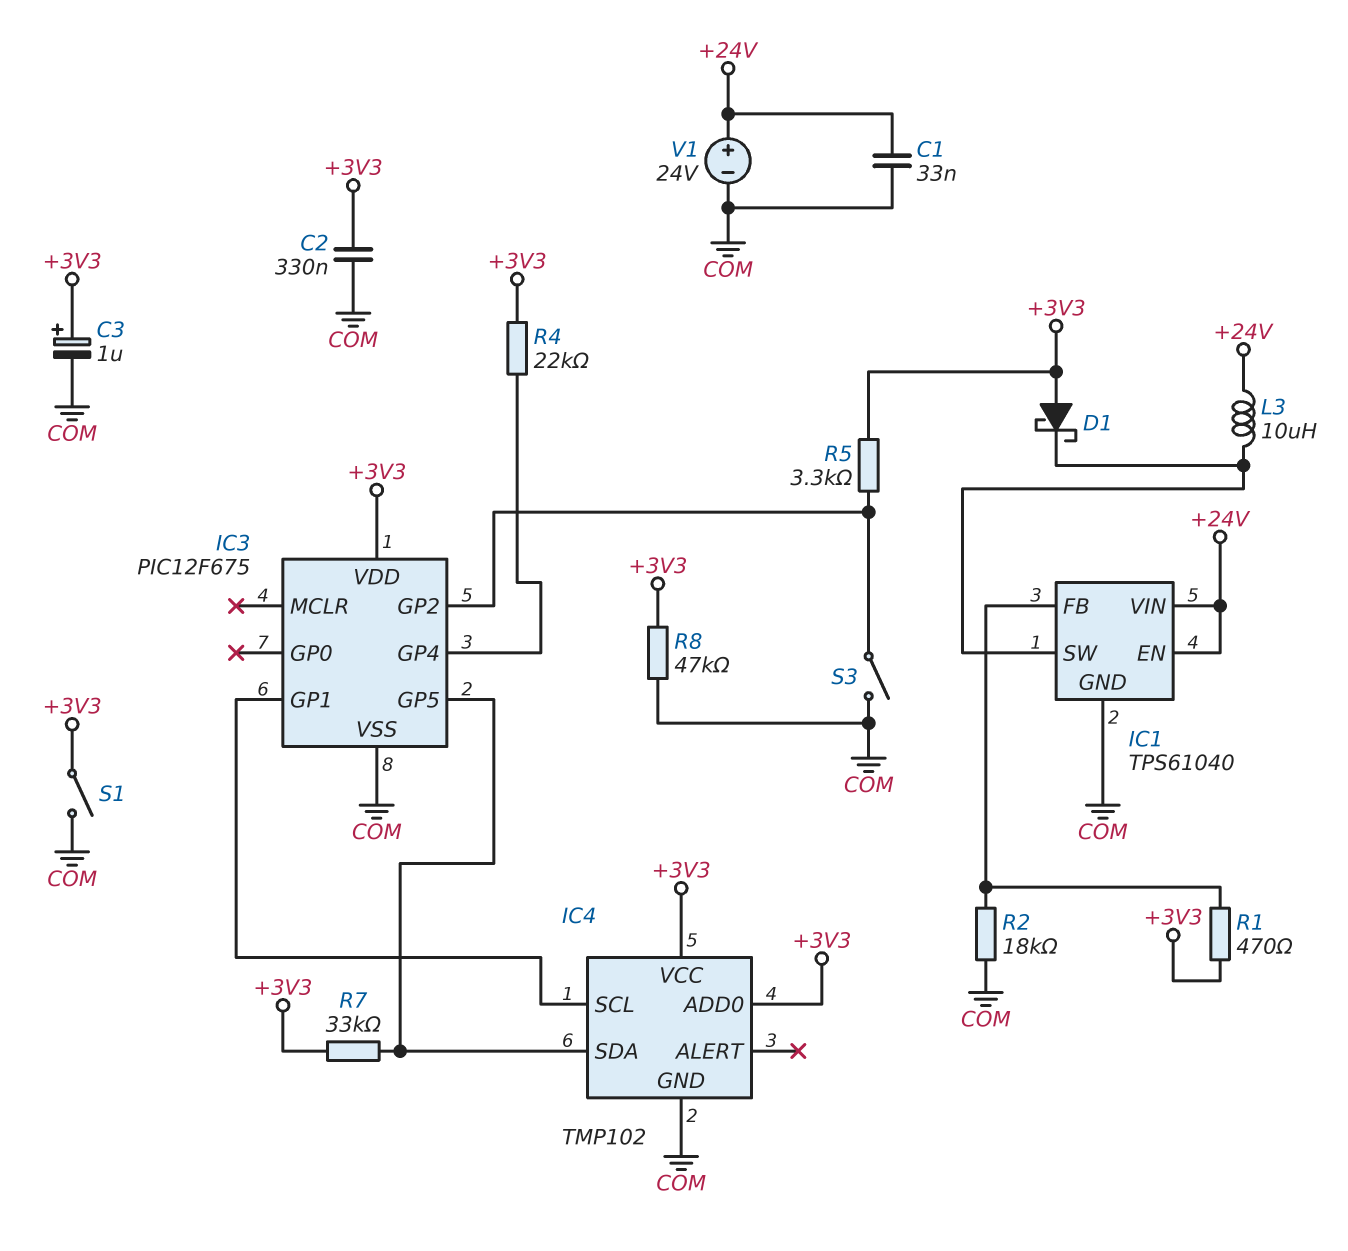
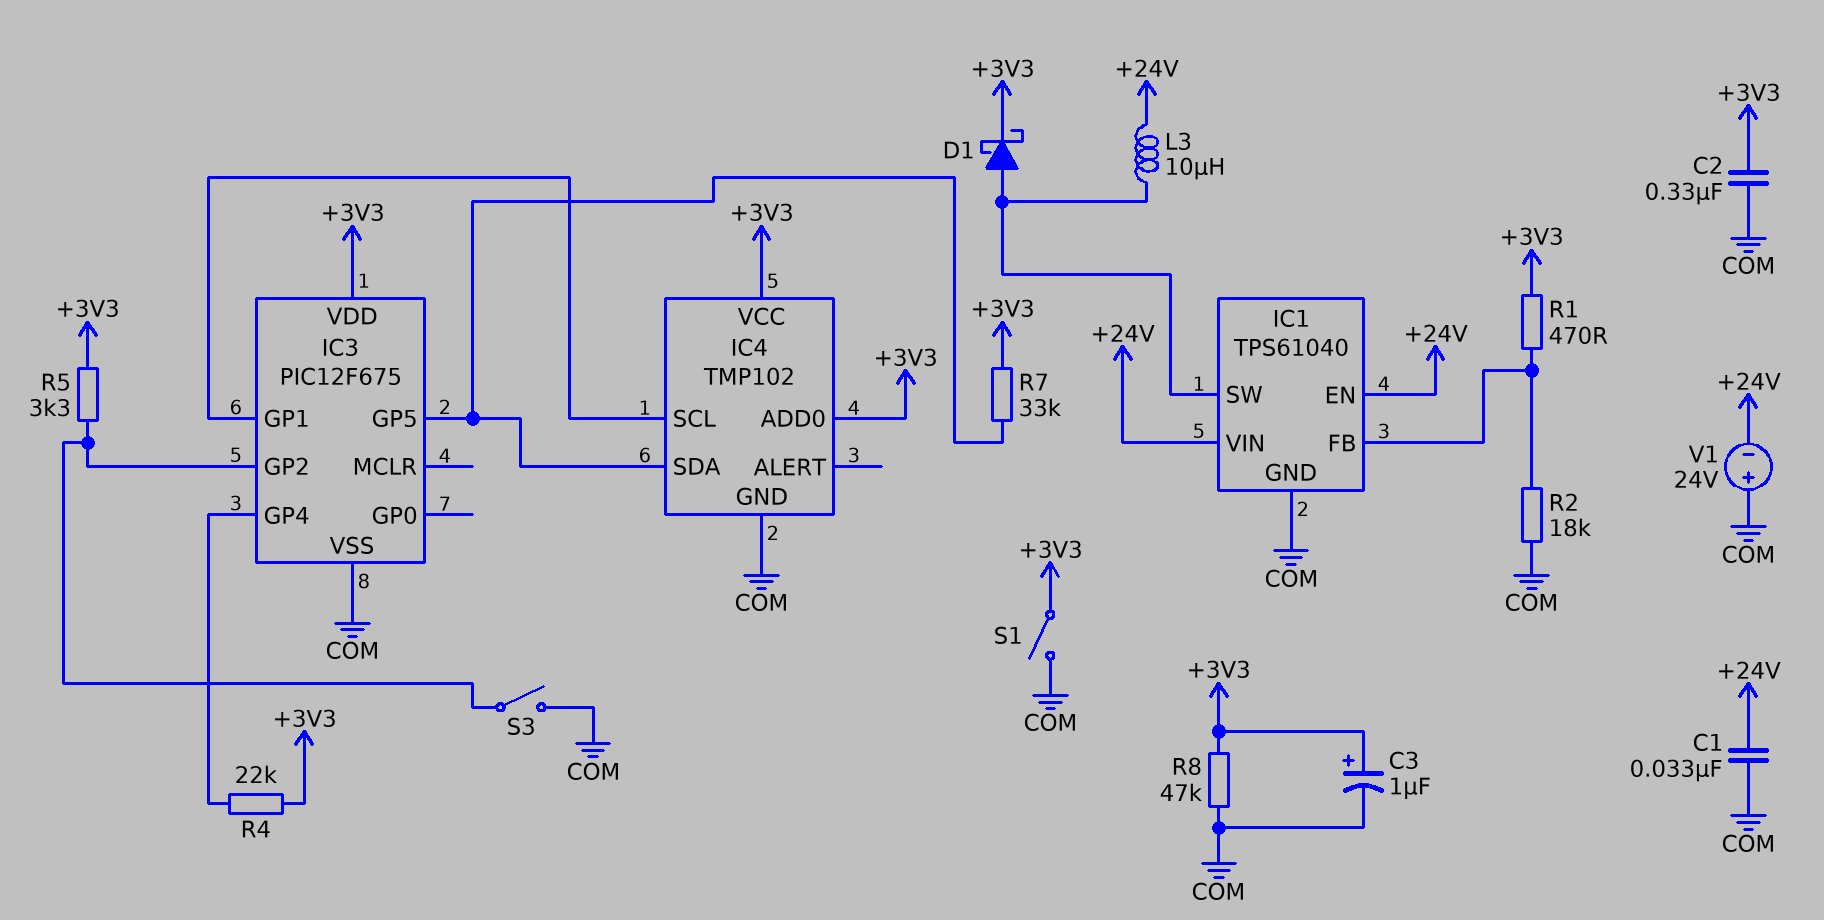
D1: schottky (A +3V3, K IC1/SW) -> schottky (A IC1/SW, K +3V3)
V1: 24V (plus +24V, minus COM) -> 24V (plus COM, minus +24V)

